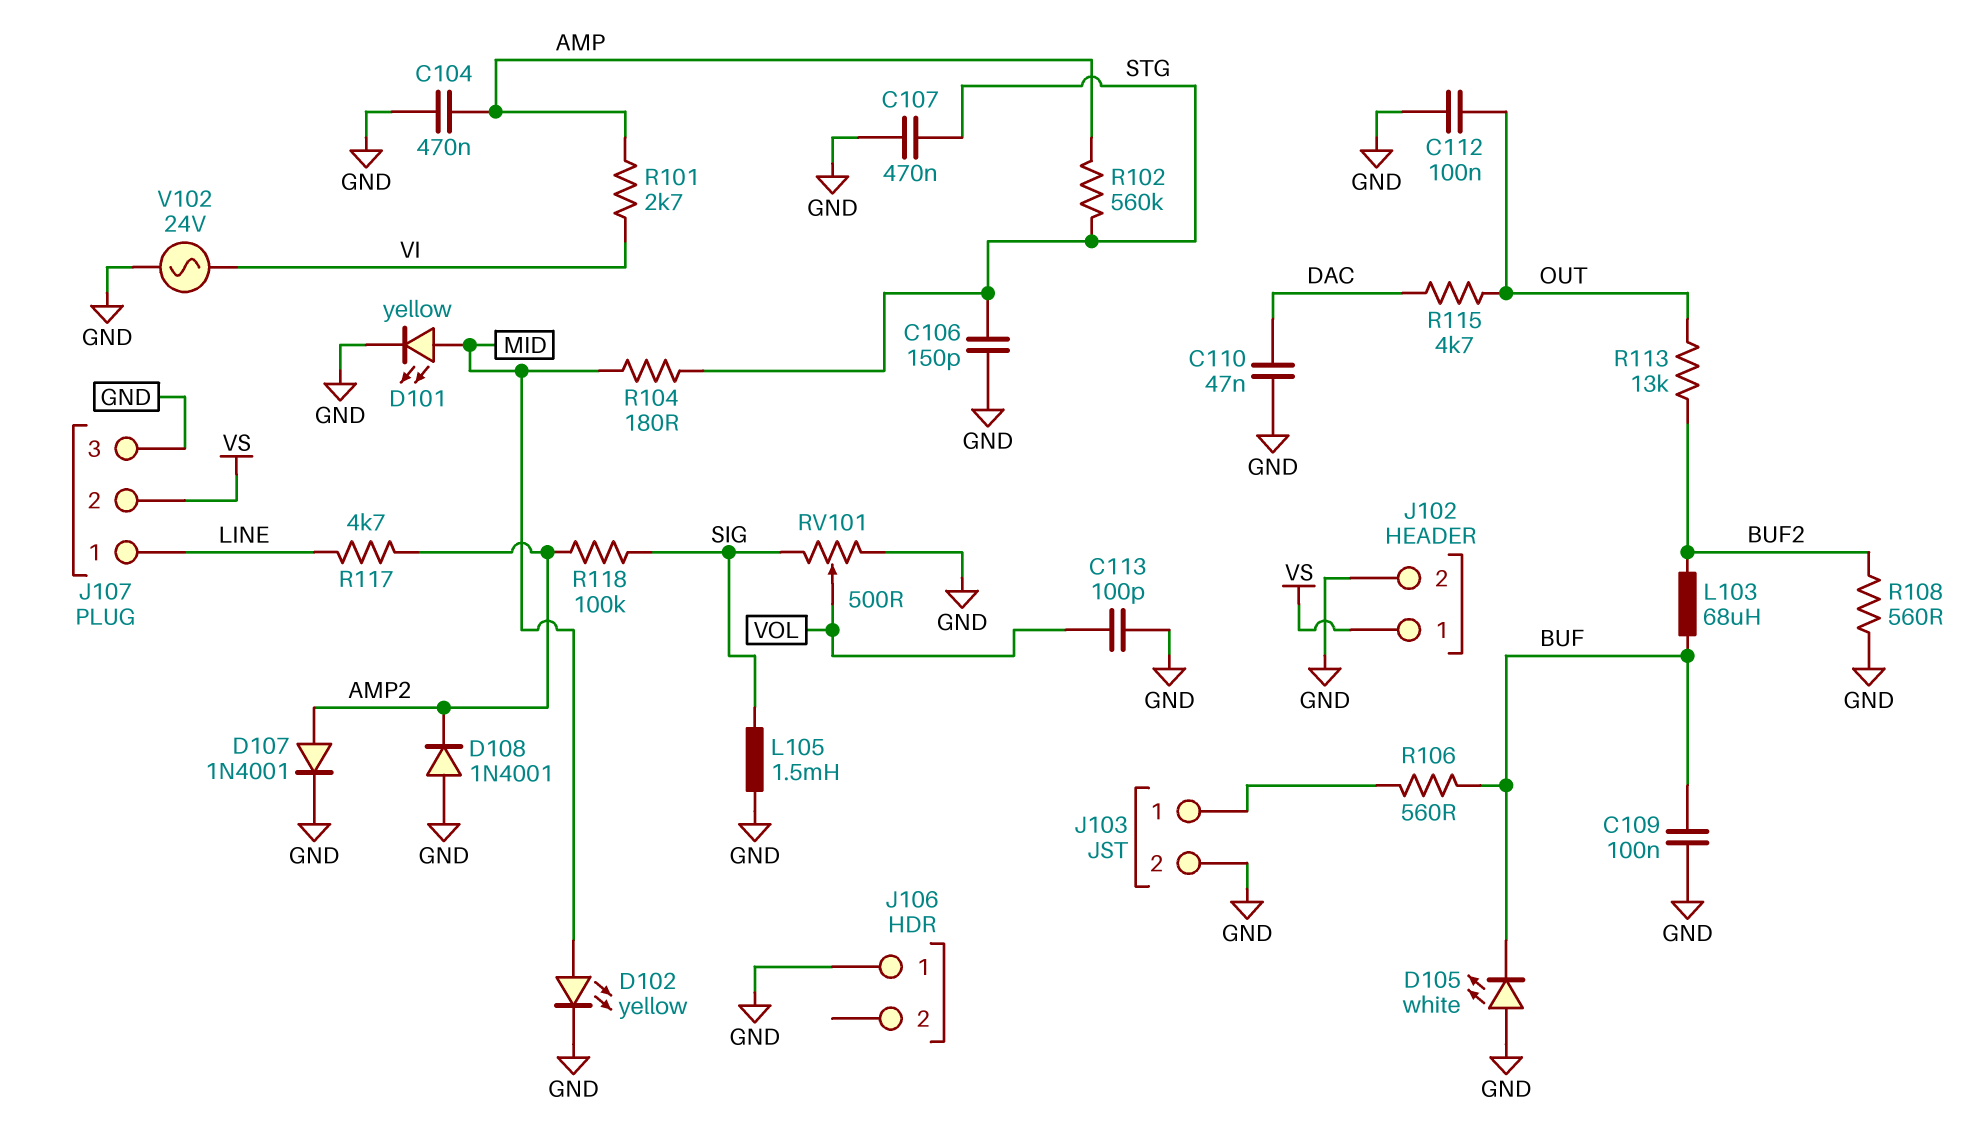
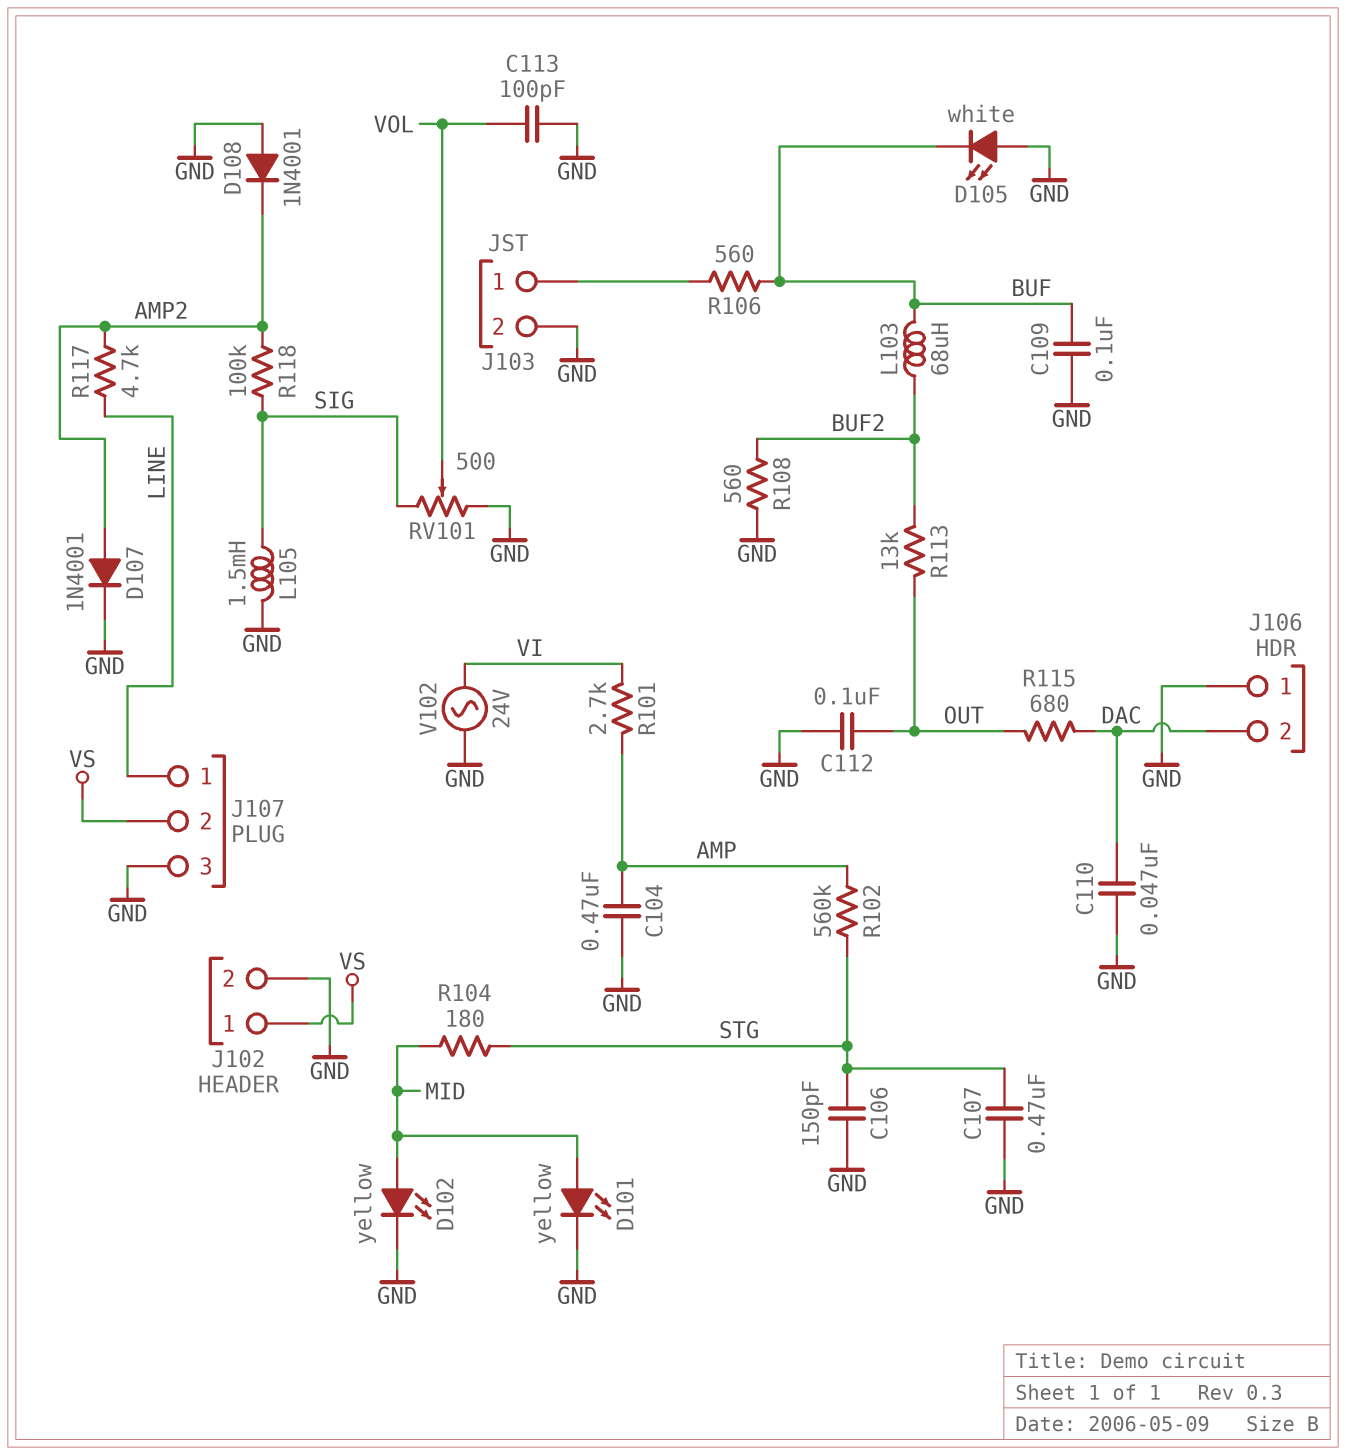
J106 pin 2: none -> DAC
R115: 4.7k (DAC, OUT) -> 680 (DAC, OUT)

